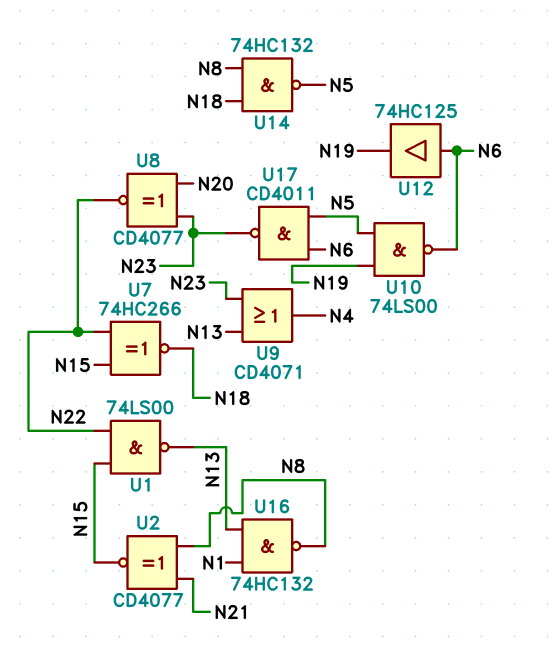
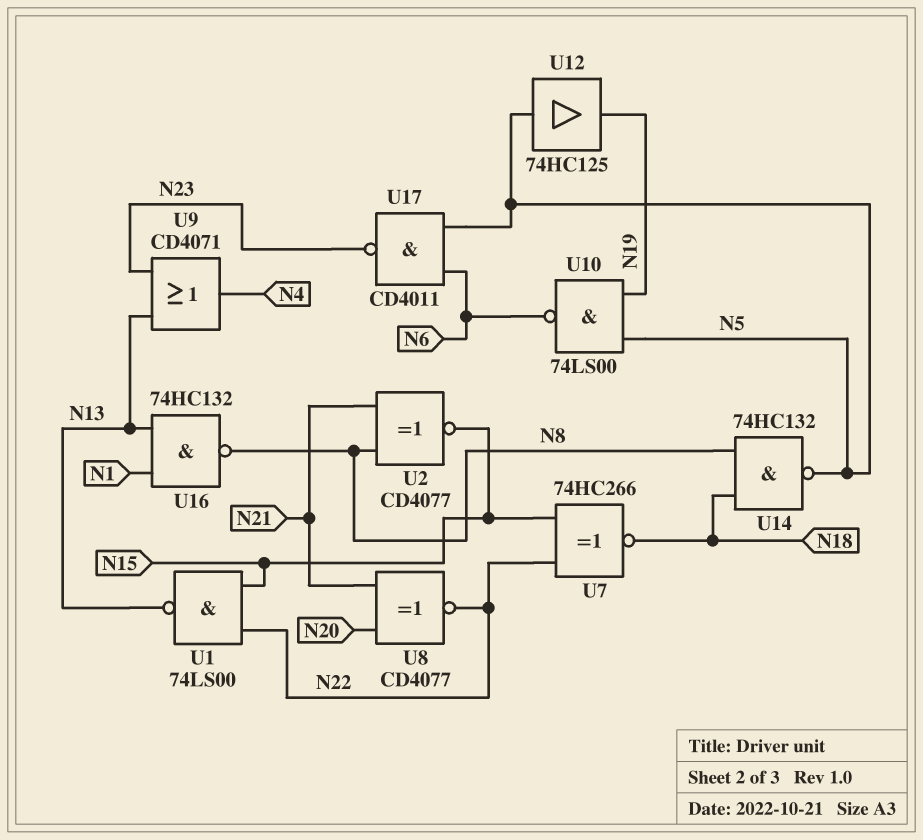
U8: XNOR CD4077 (in N20, in N23, out N22) -> XNOR CD4077 (in N20, in N21, out N22)
U12: buffer 74HC125 (in N6, out N19) -> buffer 74HC125 (in N5, out N19)

